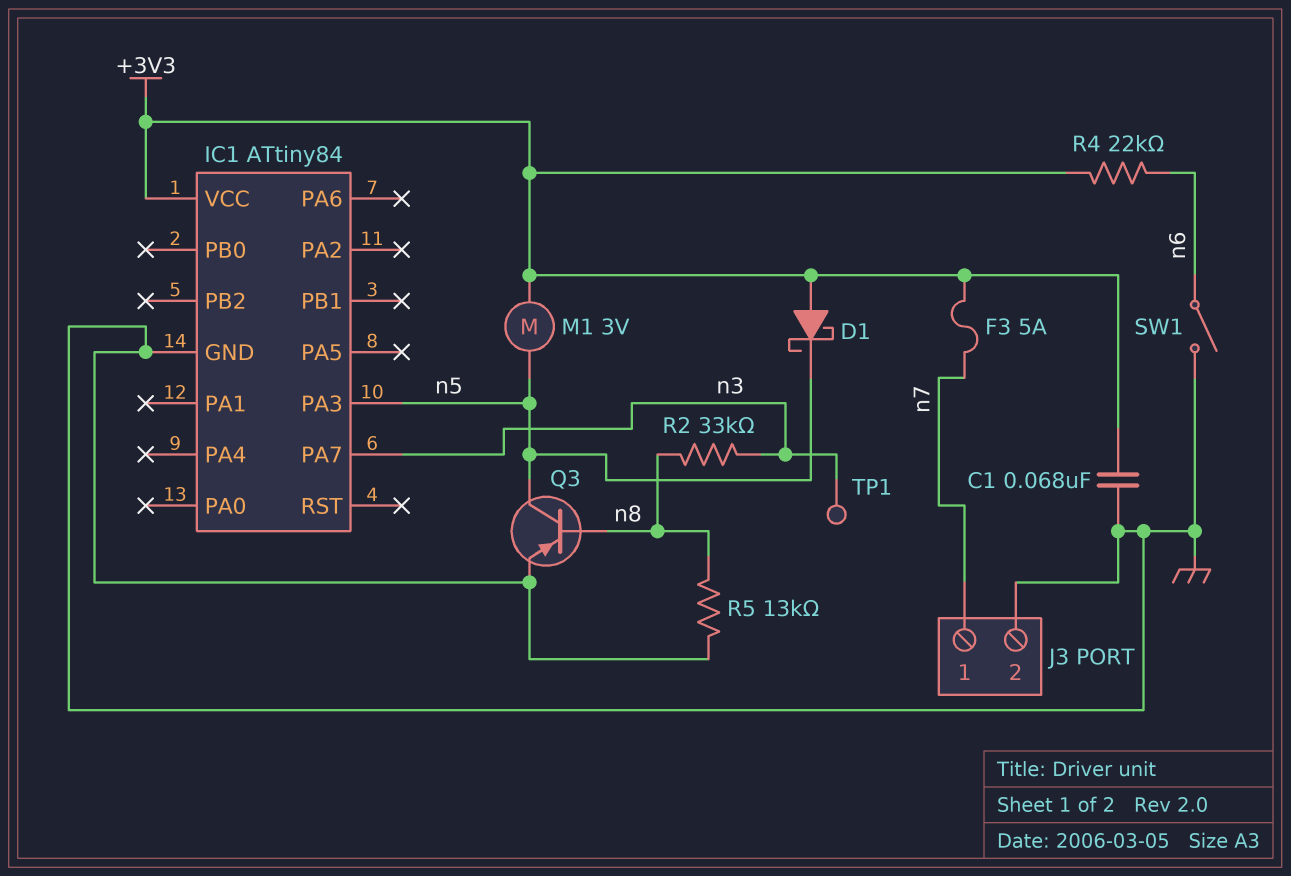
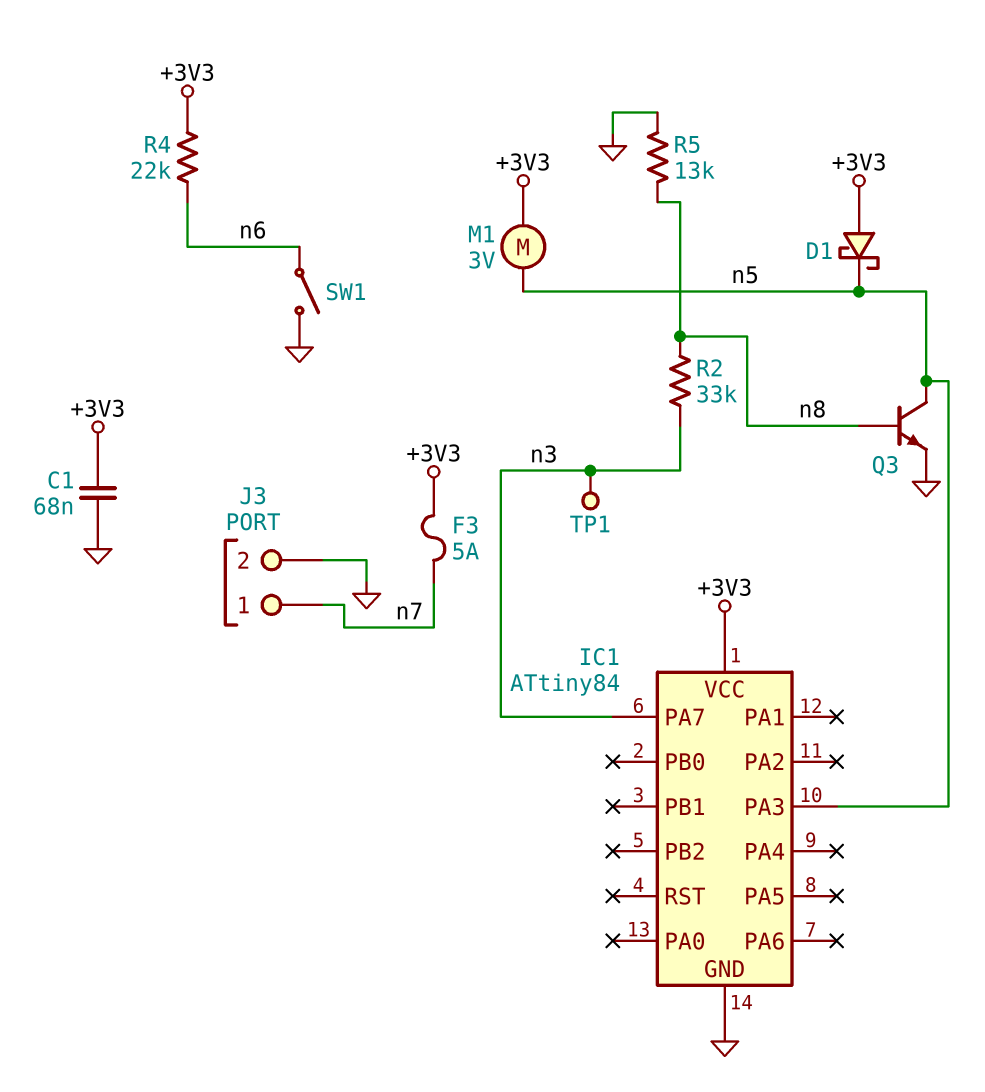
Q3: PNP (B n8, C n5, E GND) -> NPN (B n8, C n5, E GND)

